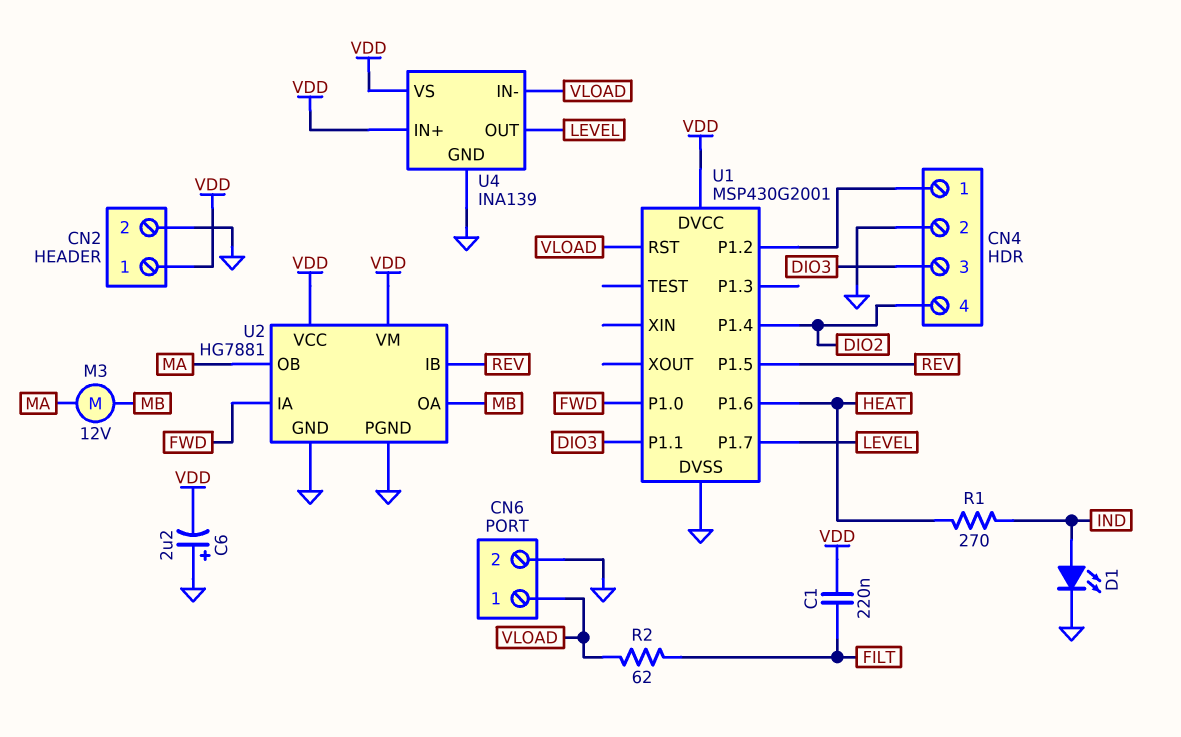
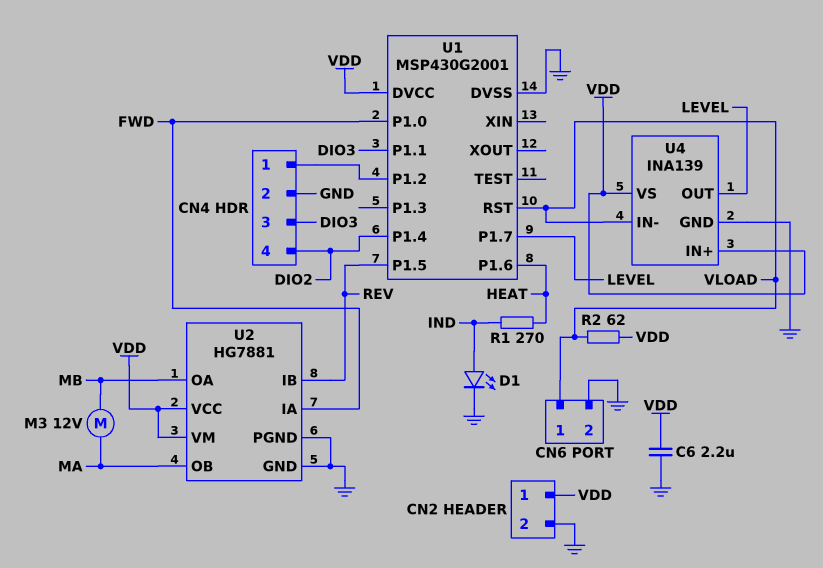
C1: 220nF (FILT, VDD) -> none
C6: 2.2uF (plus GND, minus VDD) -> 2.2uF (GND, VDD)
R2: 62 (FILT, VLOAD) -> 62 (VDD, VLOAD)

